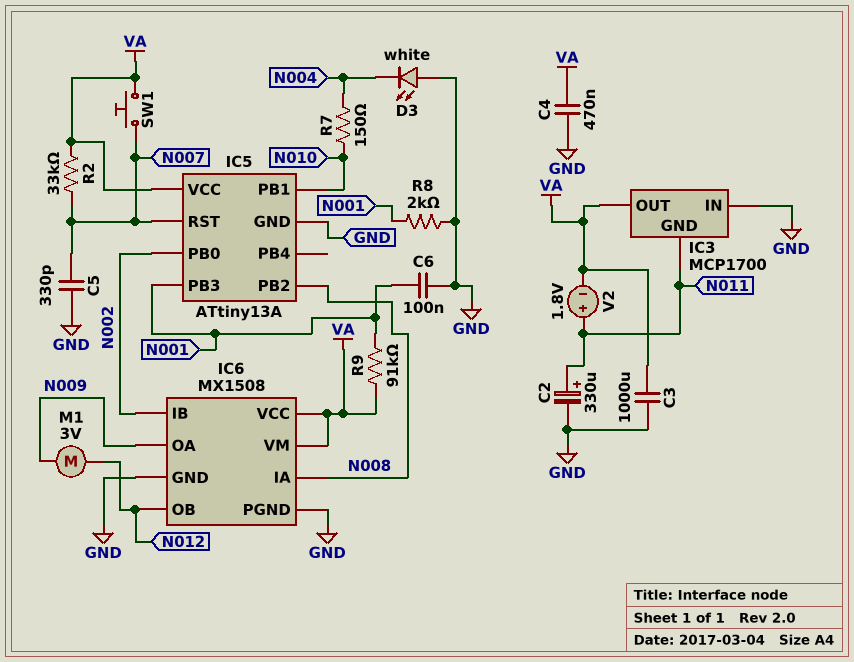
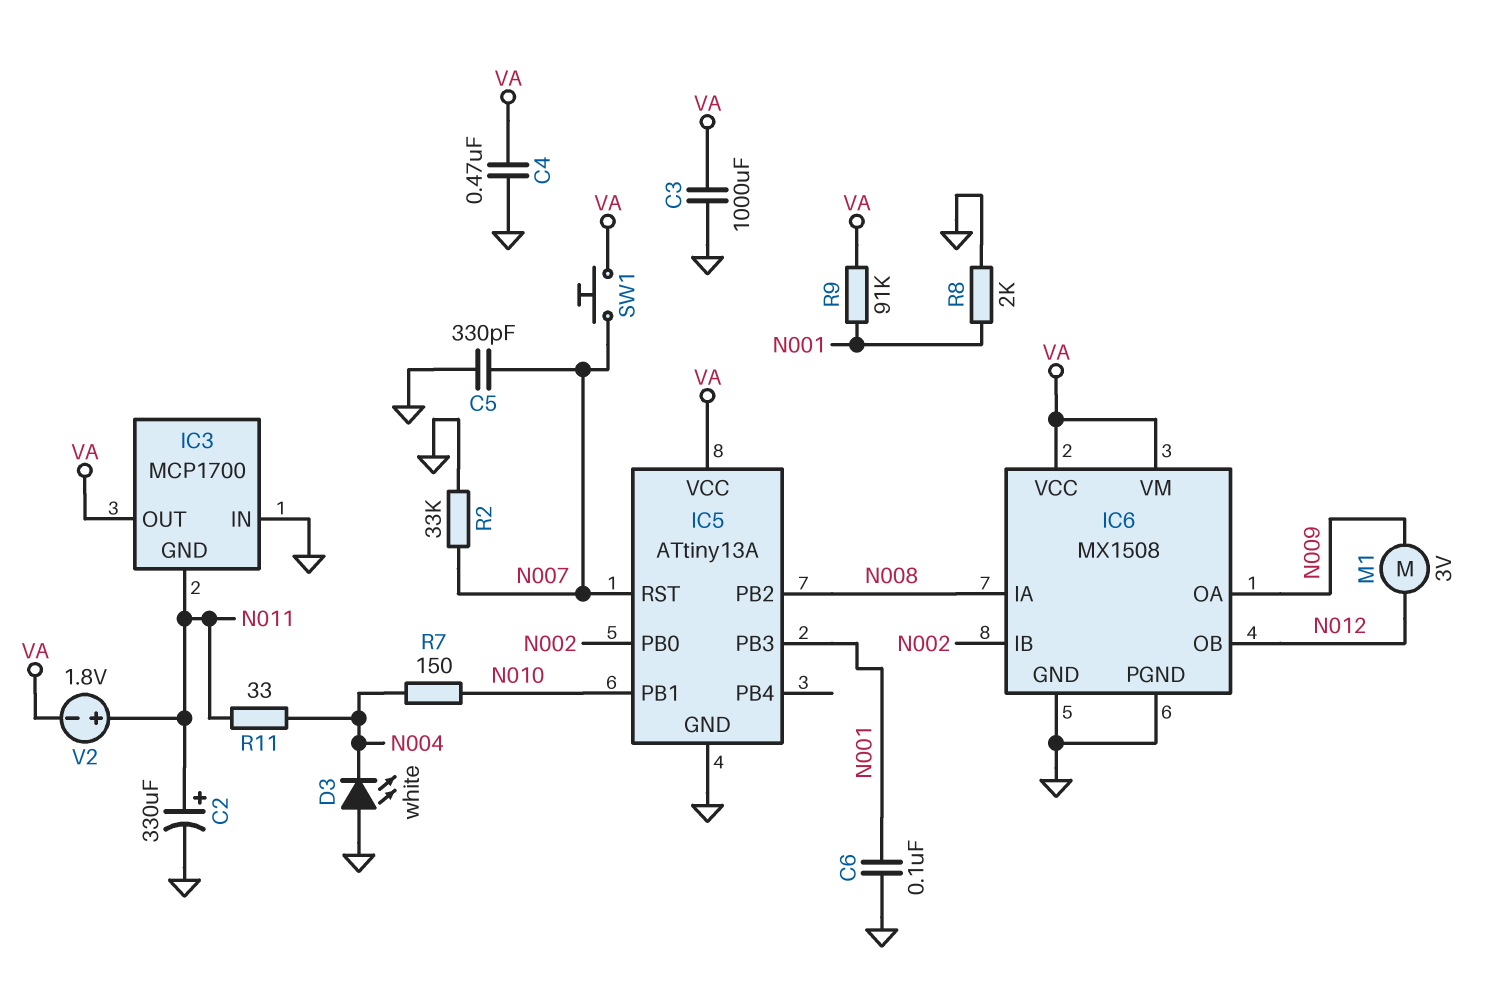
R2: 33k (N007, VA) -> 33k (GND, N007)
R11: none -> 33 (N004, N011)

